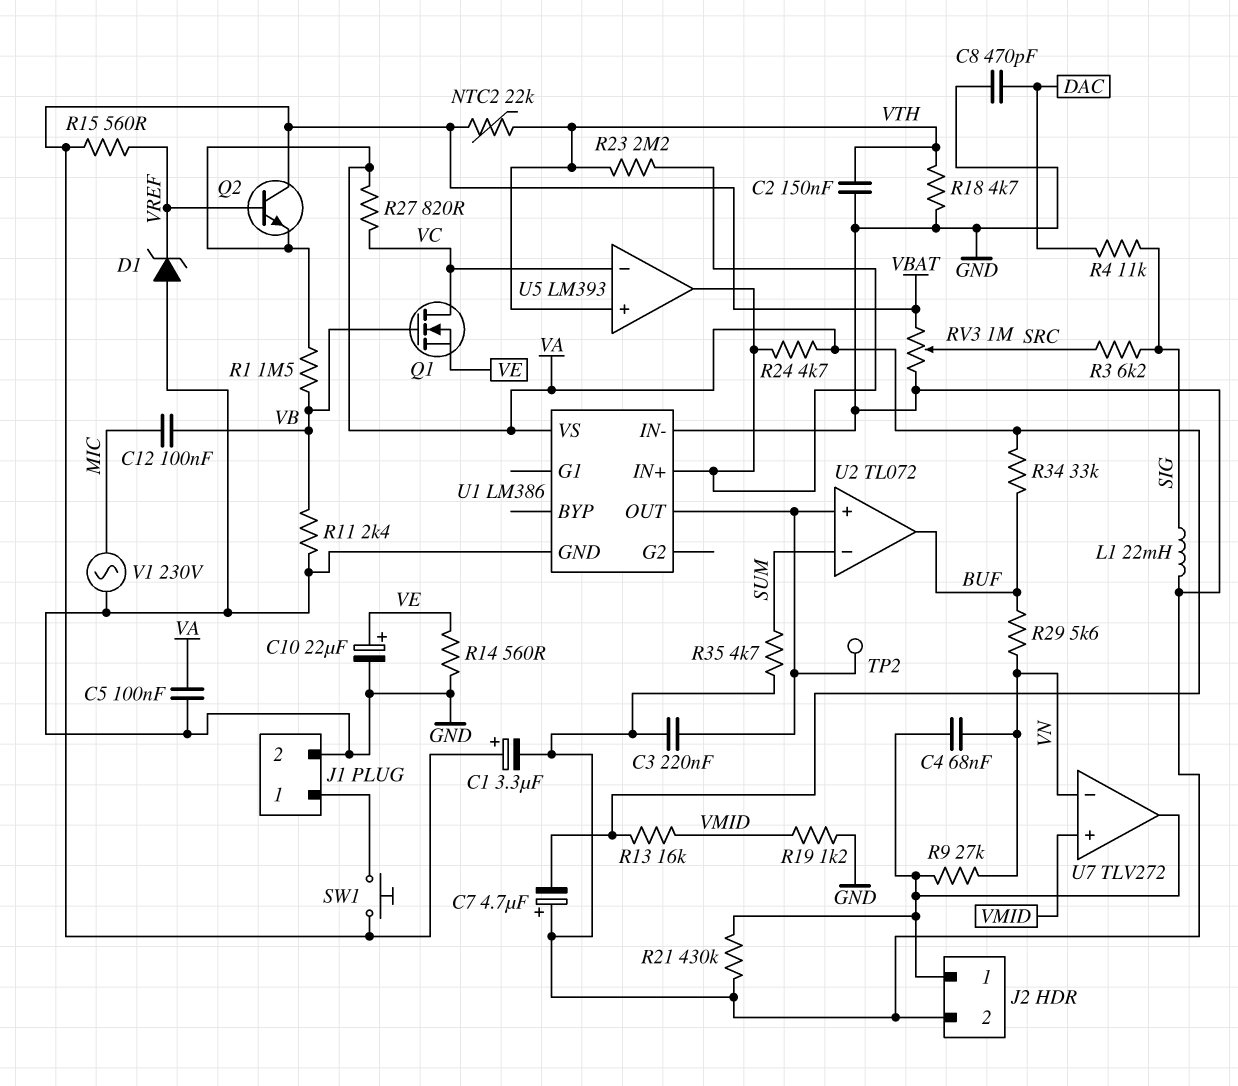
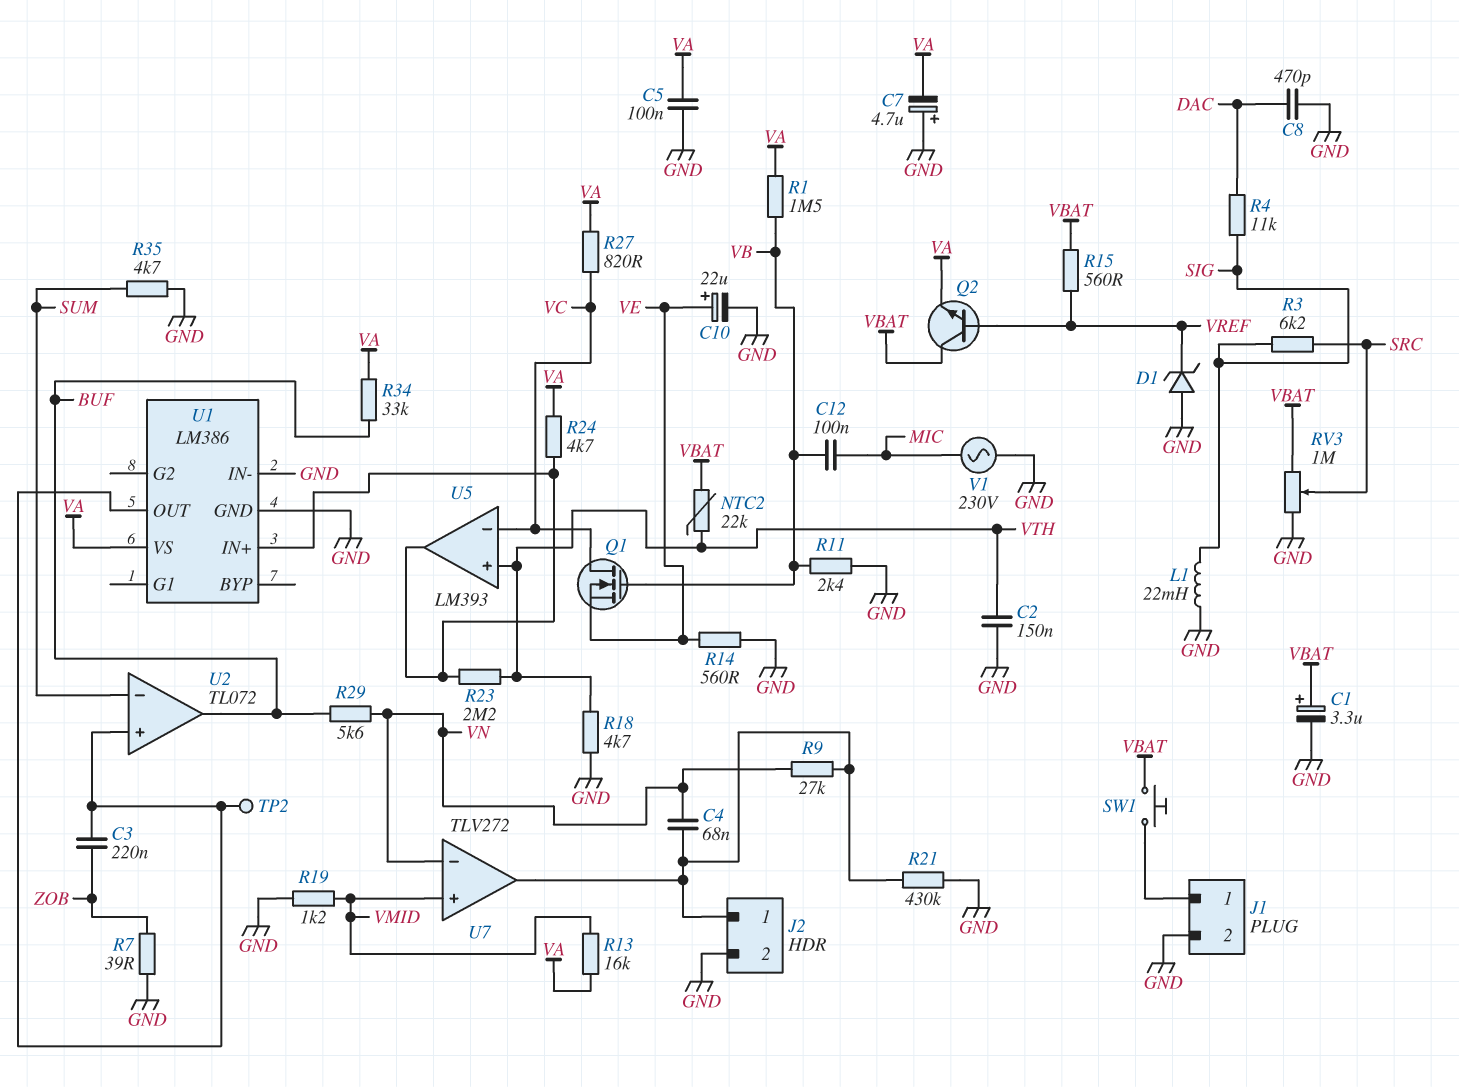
C3: 220nF (GND, U1/OUT) -> 220nF (U1/OUT, ZOB)
R7: none -> 39 (GND, ZOB)

